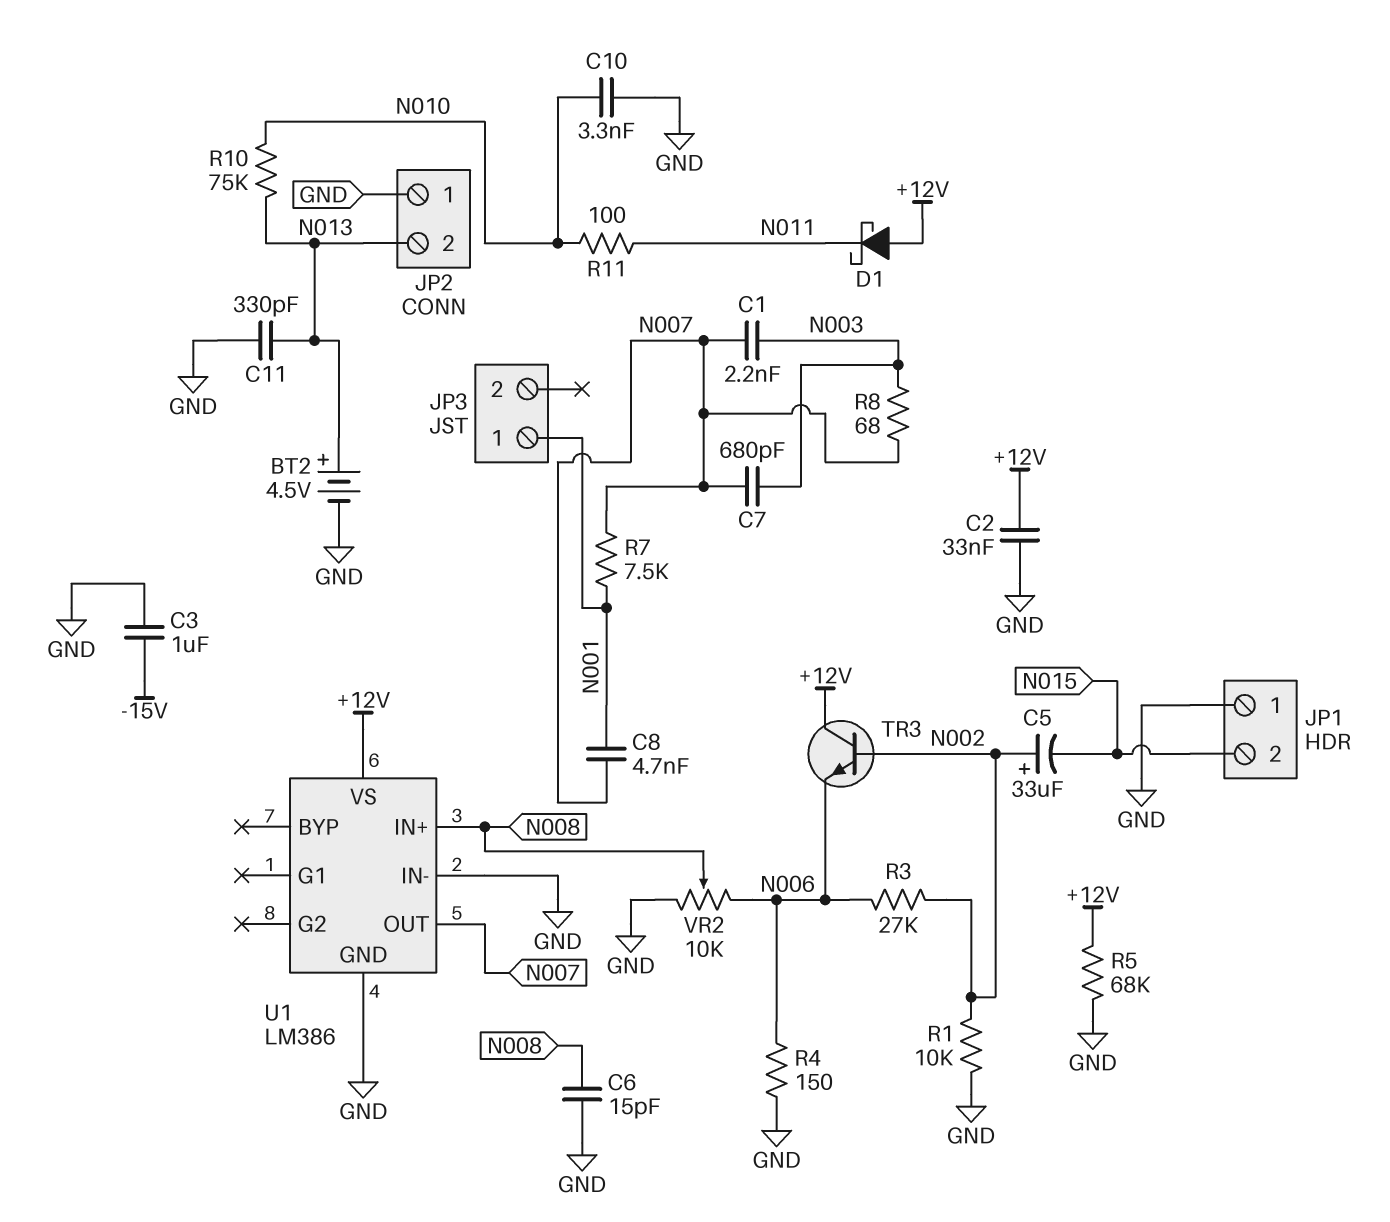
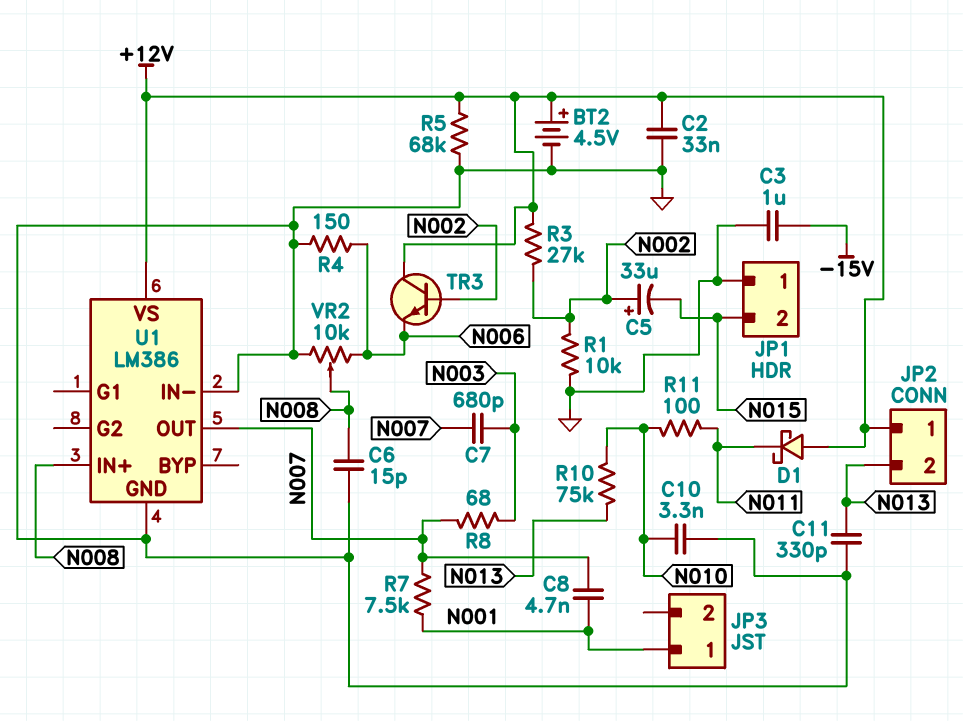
BT2: 4.5V (plus N013, minus GND) -> 4.5V (plus +12V, minus GND)
C1: 2.2nF (N003, N007) -> none
JP2 pin 1: GND -> +12V
R3: 27k (N002, N006) -> 27k (+12V, N002)

